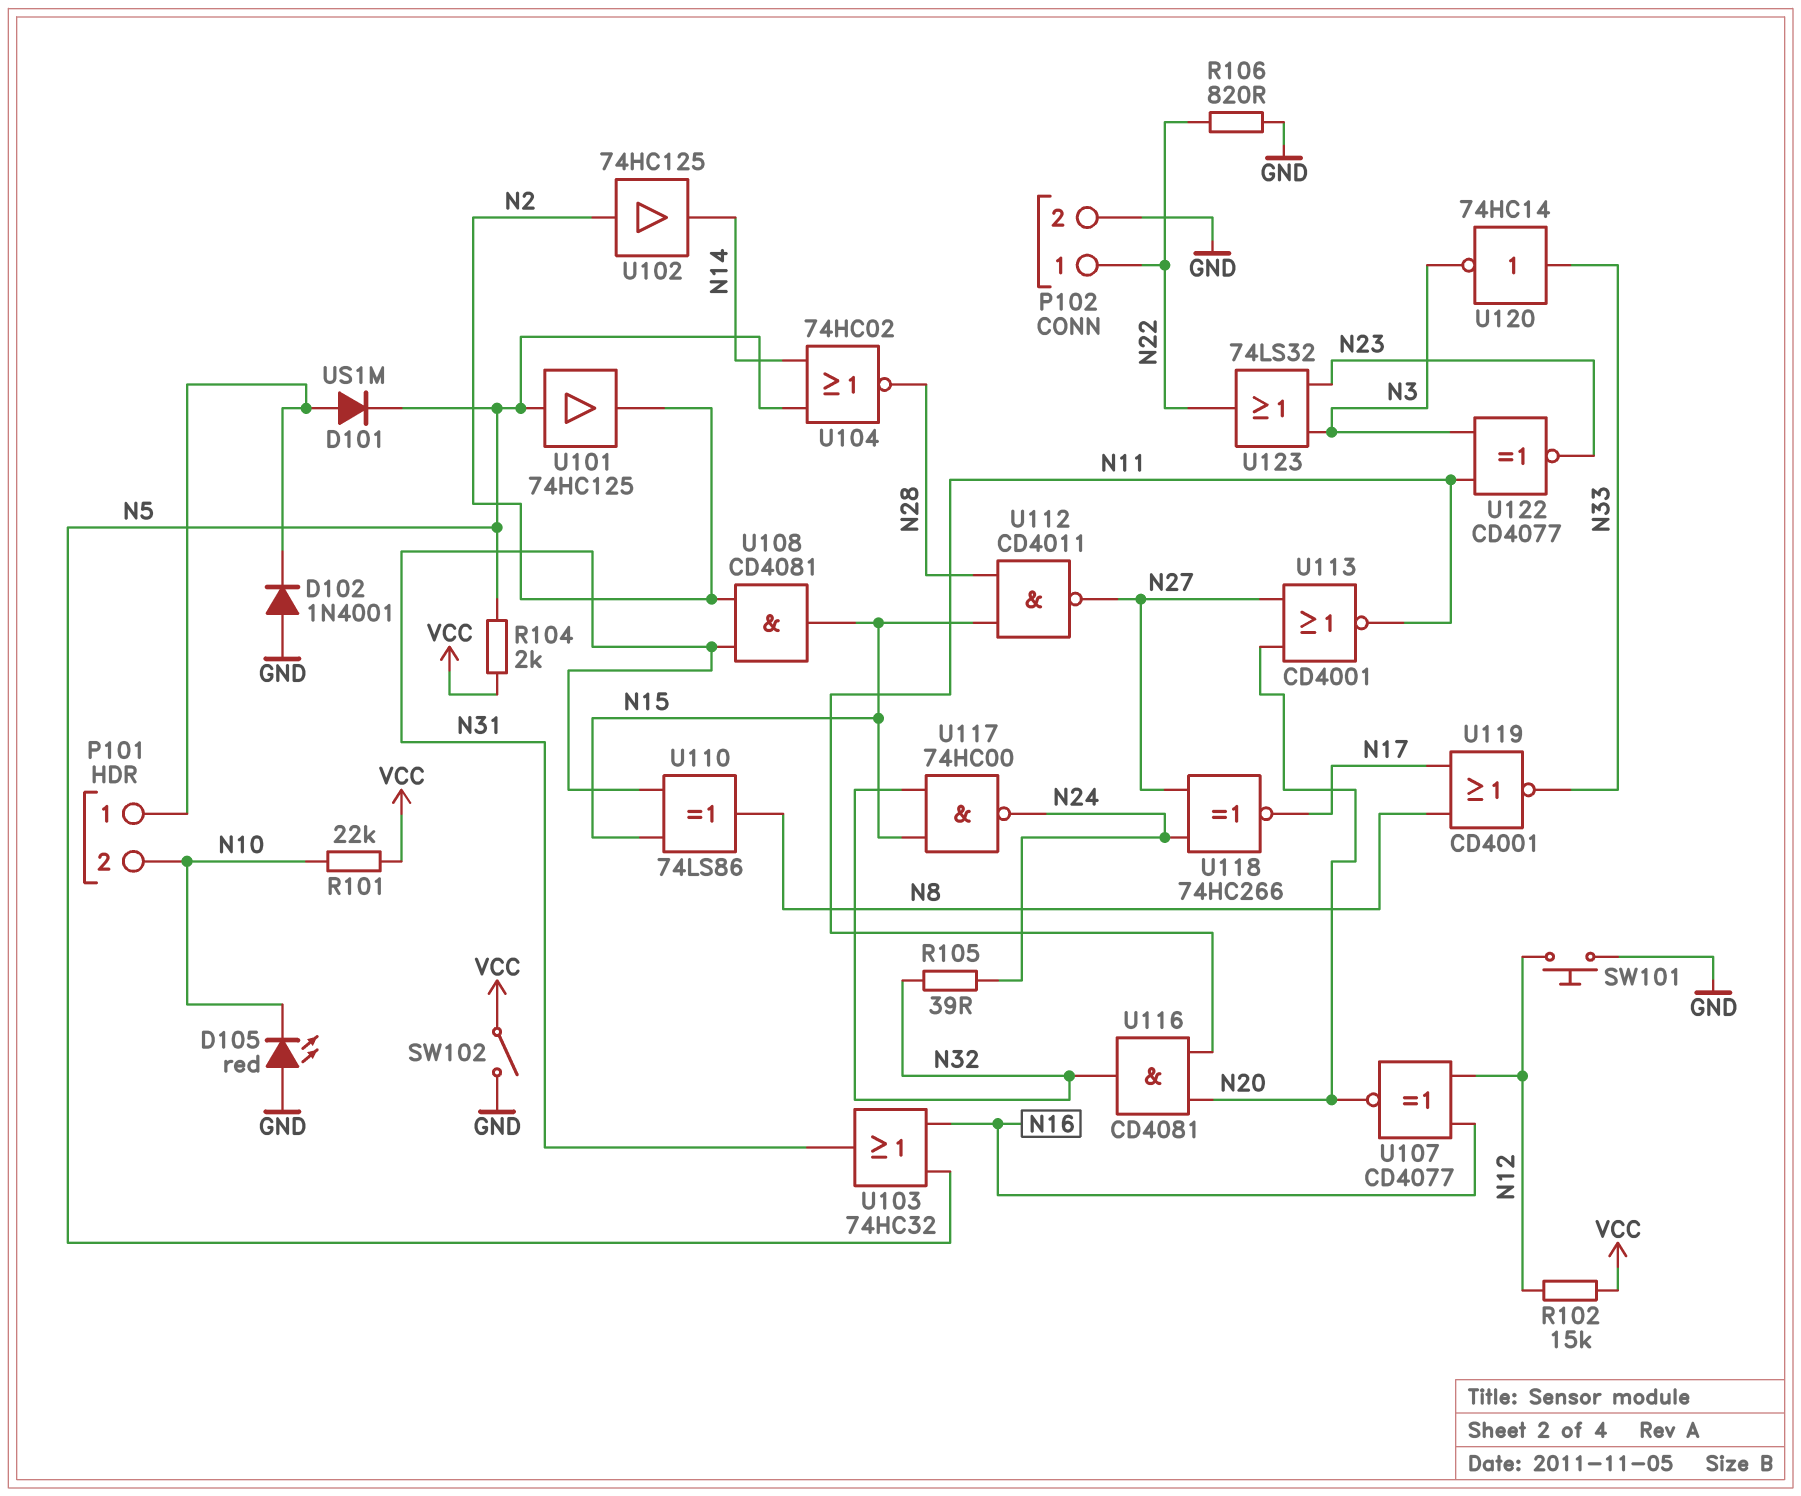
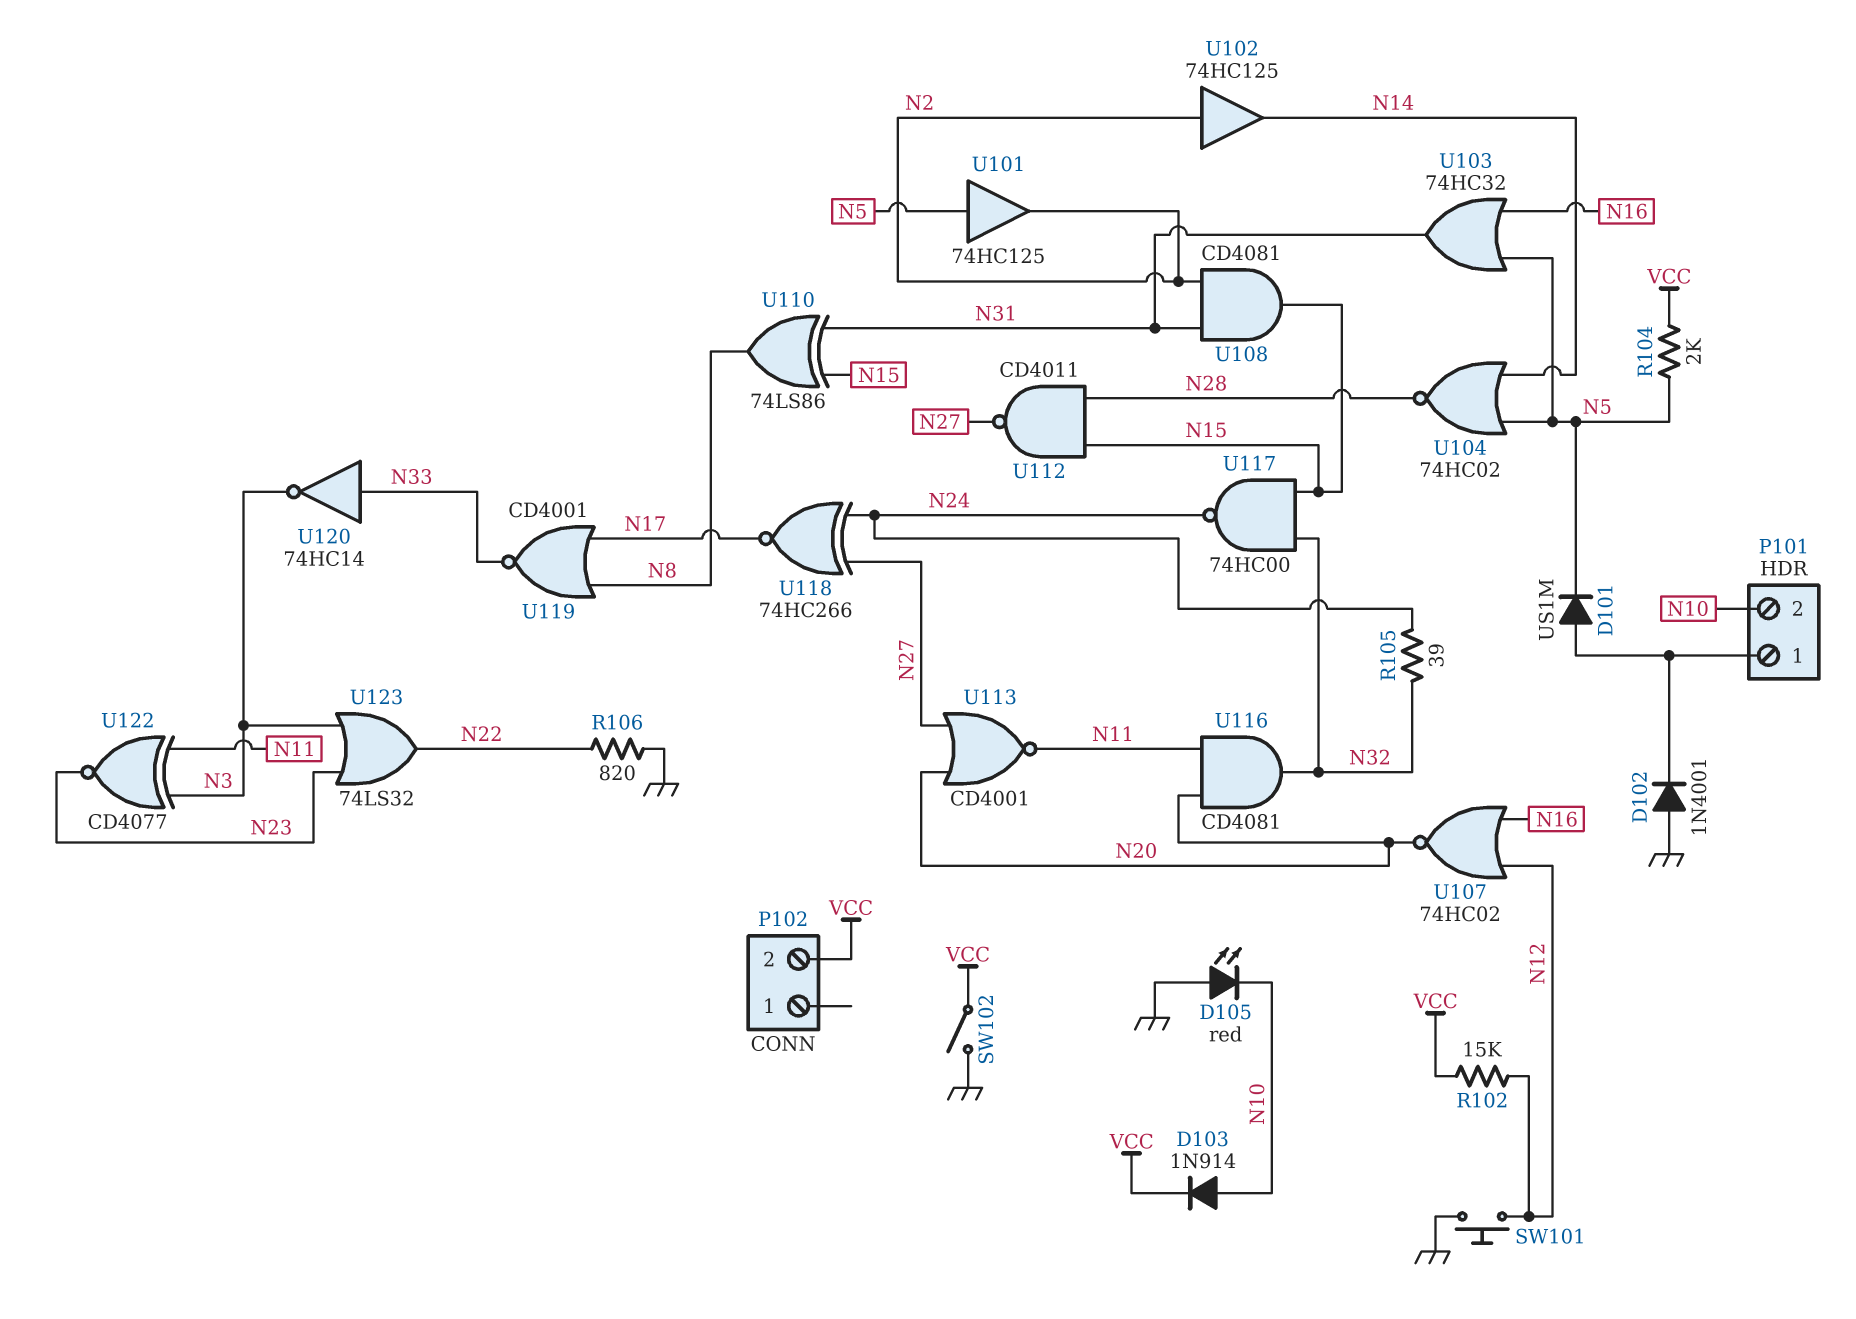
D103: none -> diode 1N914 (A N10, K VCC)
P102 pin 1: N22 -> none
P102 pin 2: GND -> VCC
R101: 22k (N10, VCC) -> none
U107: XNOR CD4077 (in N12, in N16, out N20) -> NOR 74HC02 (in N12, in N16, out N20)

